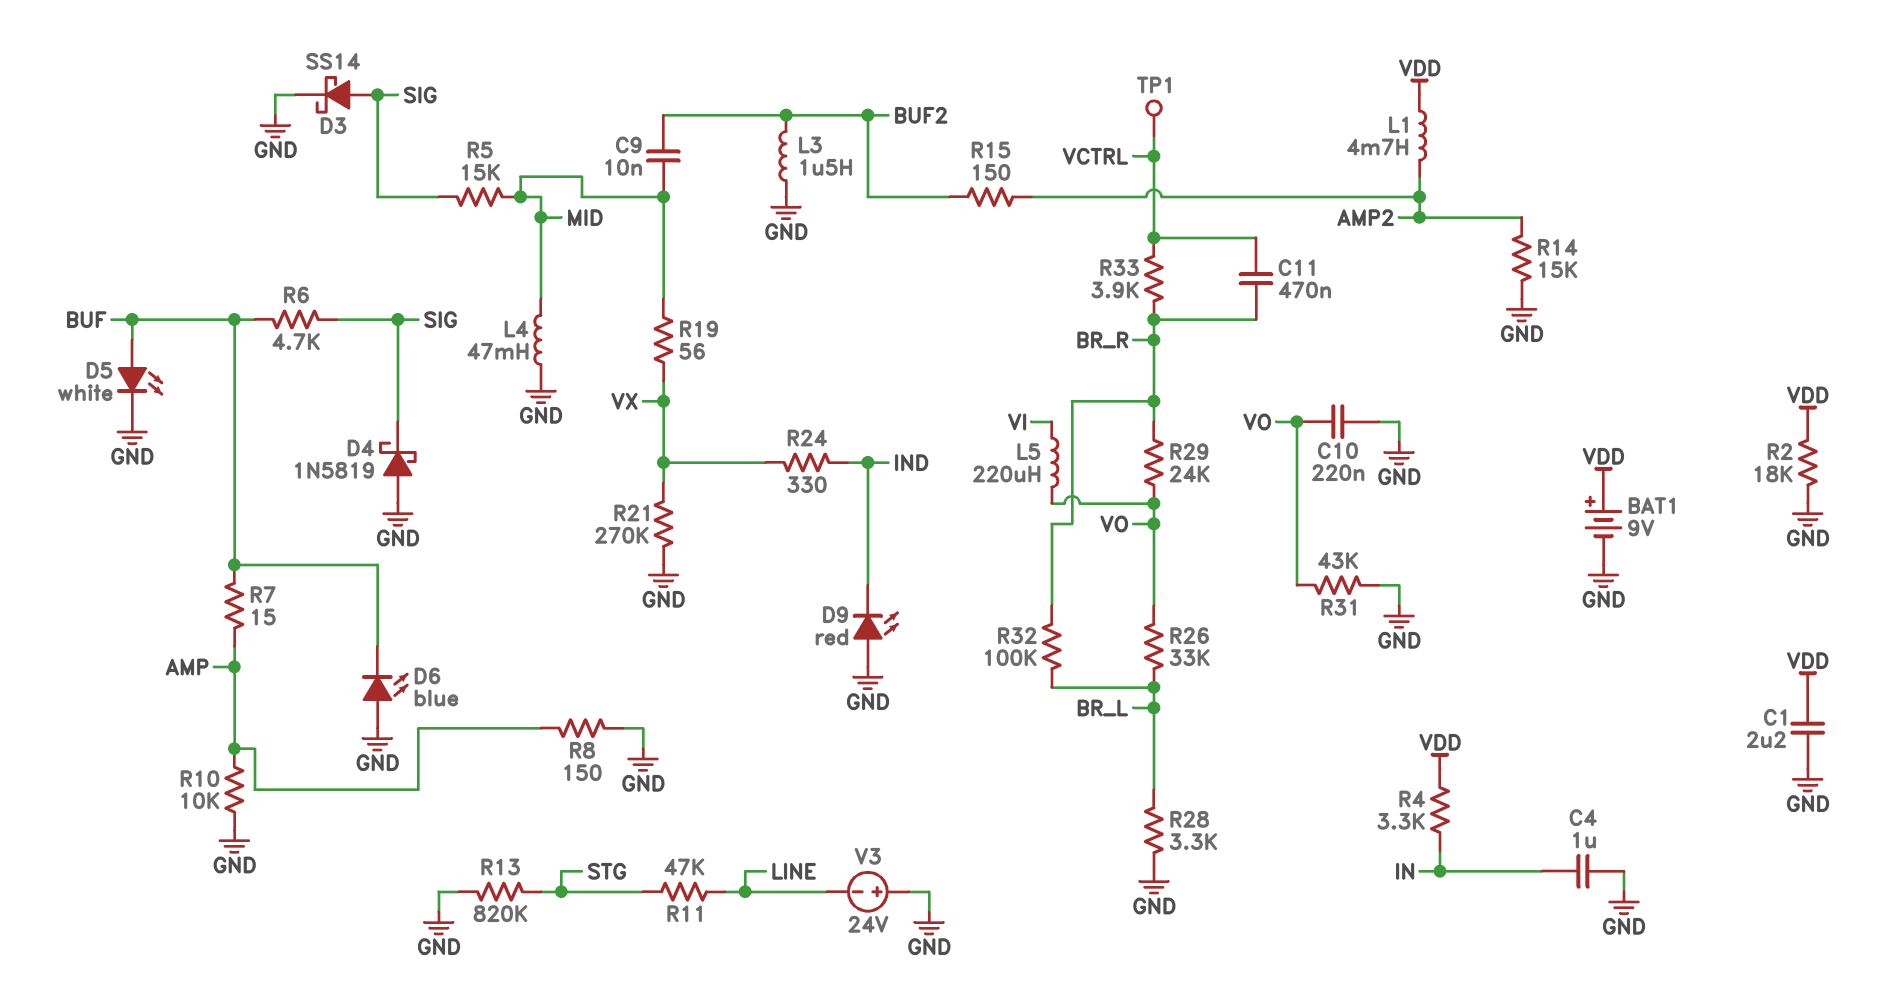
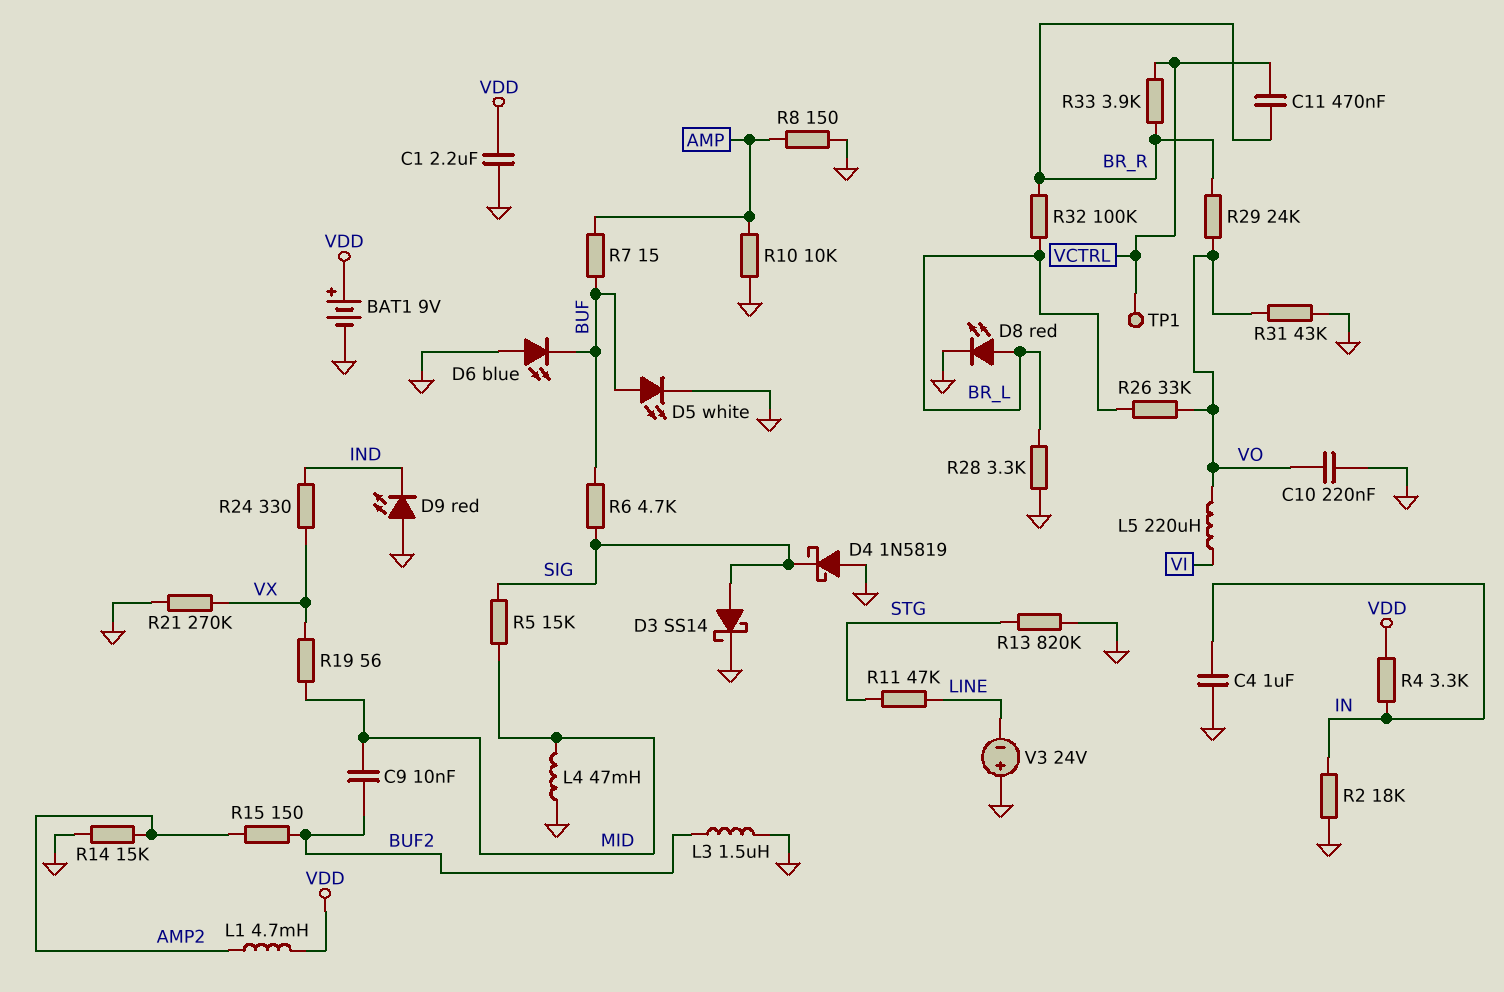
D8: none -> LED red (A BR_L, K GND)
R2: 18k (GND, VDD) -> 18k (GND, IN)

